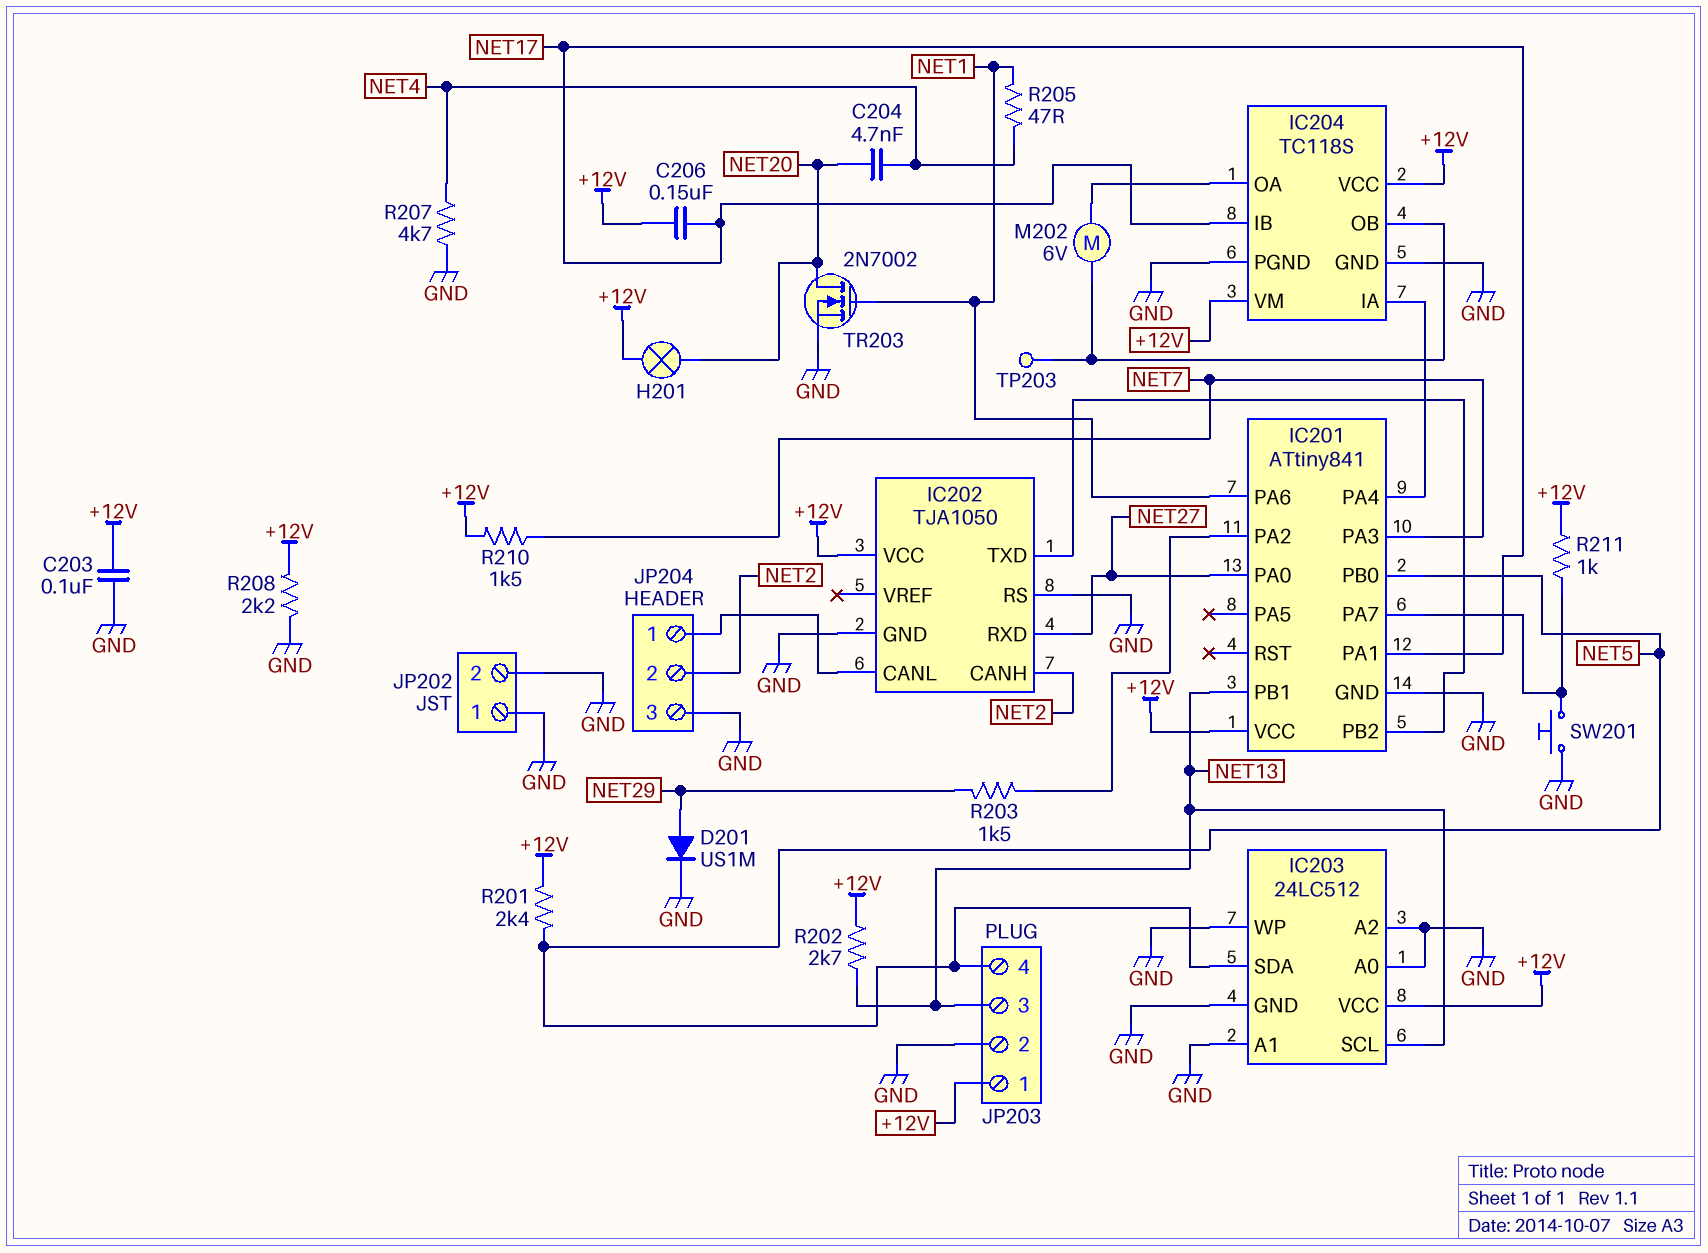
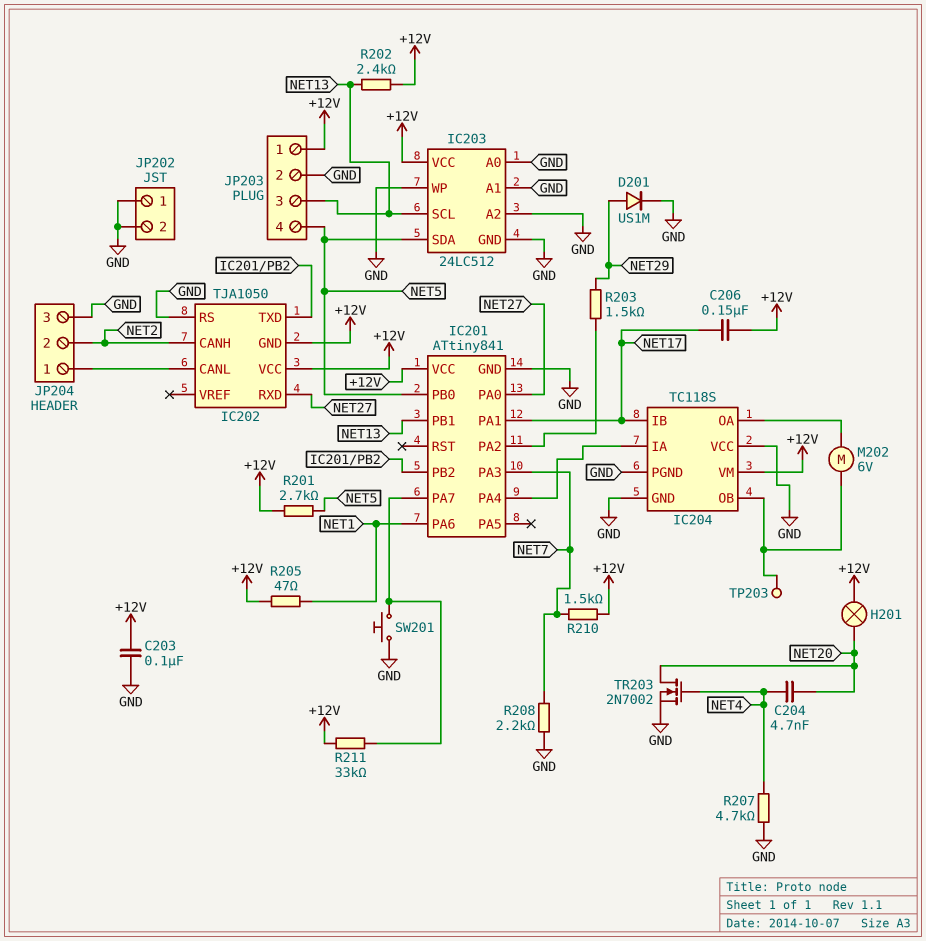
IC202 pin GND: GND -> +12V
IC204 pin VCC: +12V -> GND
R201: 2.4k (+12V, NET5) -> 2.7k (+12V, NET5)
R202: 2.7k (+12V, NET13) -> 2.4k (+12V, NET13)
R205: 47 (NET1, NET4) -> 47 (+12V, NET1)
R208: 2.2k (+12V, GND) -> 2.2k (GND, NET7)
R211: 1k (+12V, IC201/PA7) -> 33k (+12V, IC201/PA7)
TR203: NMOS 2N7002 (G NET1, D NET20, S GND) -> NMOS 2N7002 (G NET4, D NET20, S GND)

